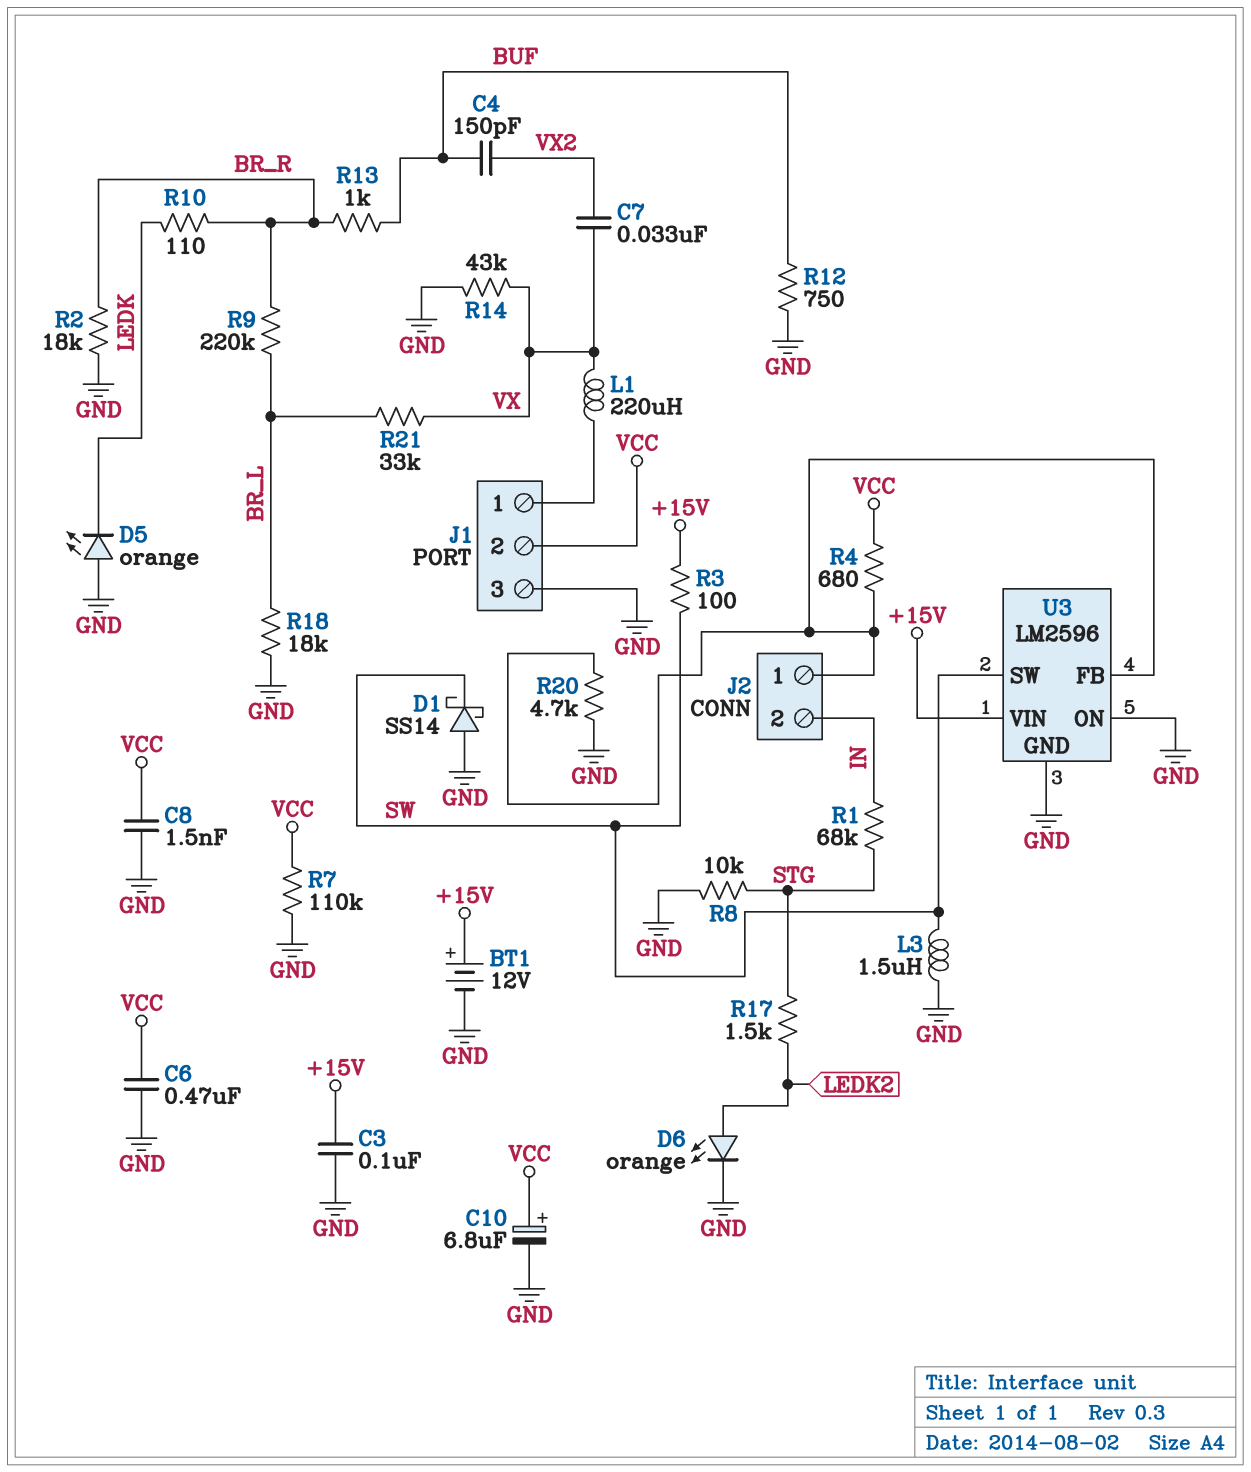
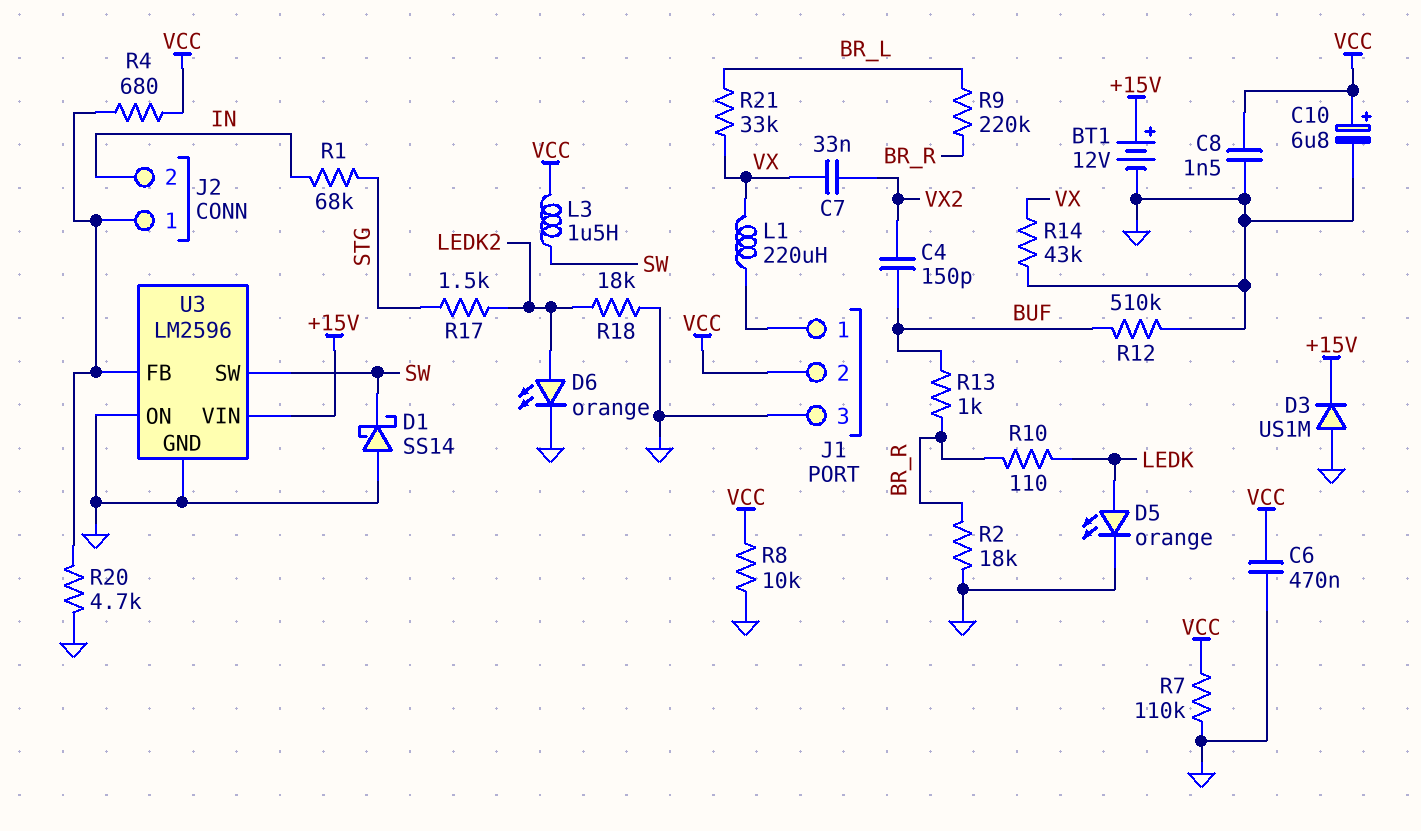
C3: 100nF (+15V, GND) -> none
D3: none -> diode US1M (A GND, K +15V)
D5: LED orange (A GND, K LEDK) -> LED orange (A LEDK, K GND)
L3: 1.5uH (GND, SW) -> 1.5uH (SW, VCC)
R3: 100 (+15V, SW) -> none
R8: 10k (GND, STG) -> 10k (GND, VCC)
R12: 750 (BUF, GND) -> 510k (BUF, GND)
R18: 18k (BR_L, GND) -> 18k (GND, LEDK2)

